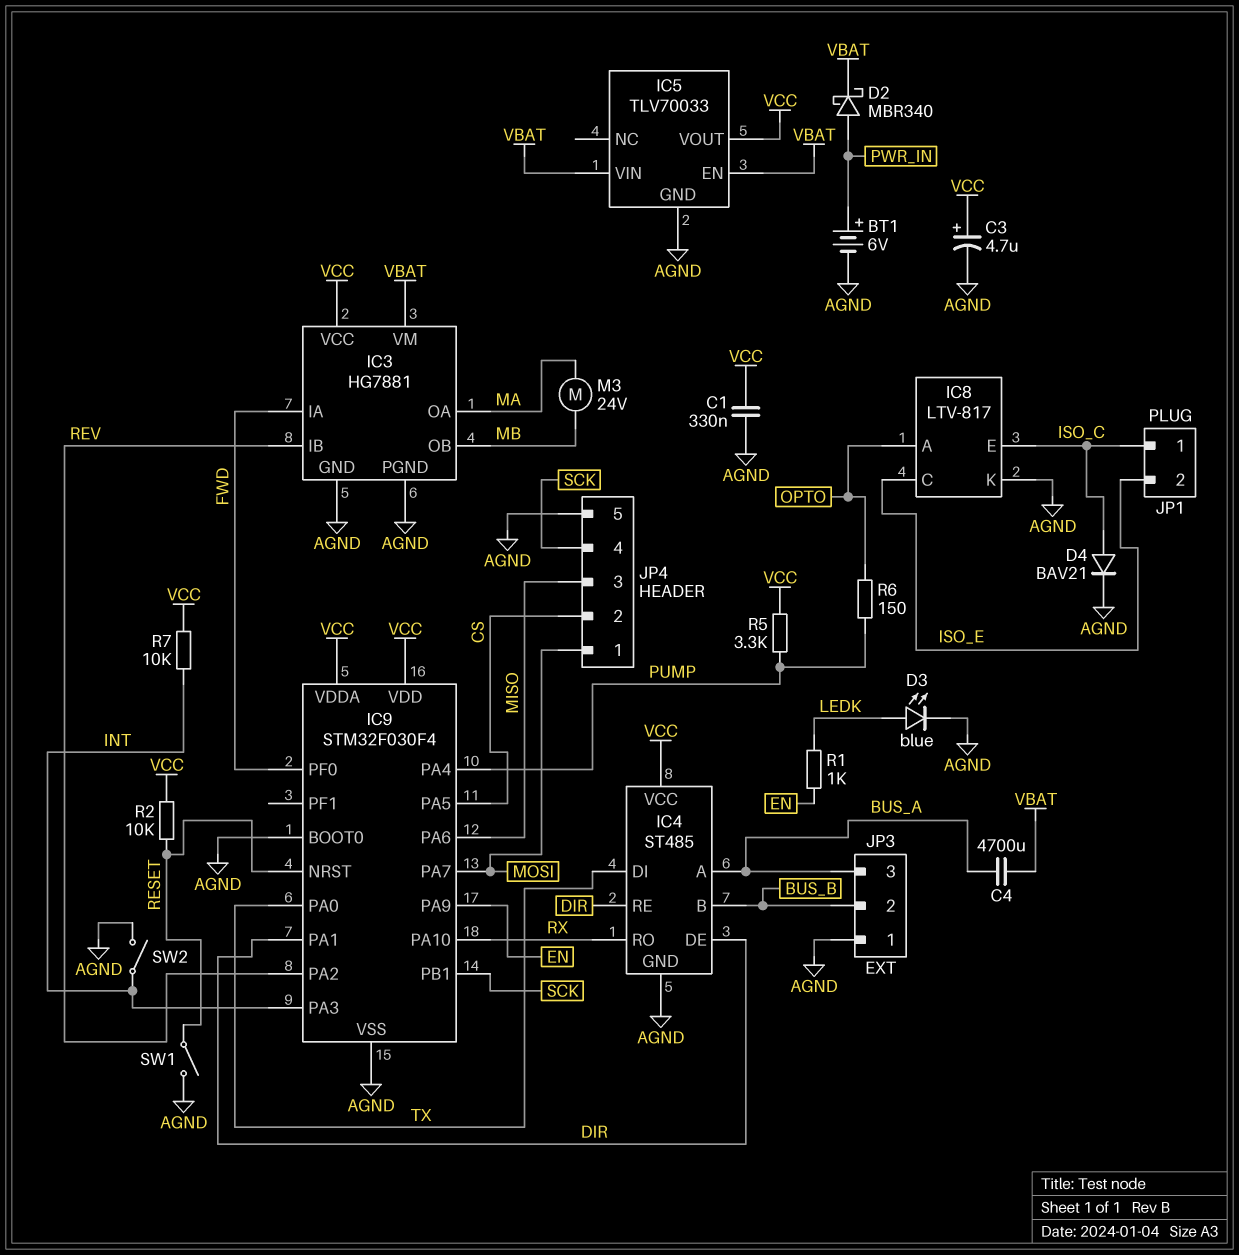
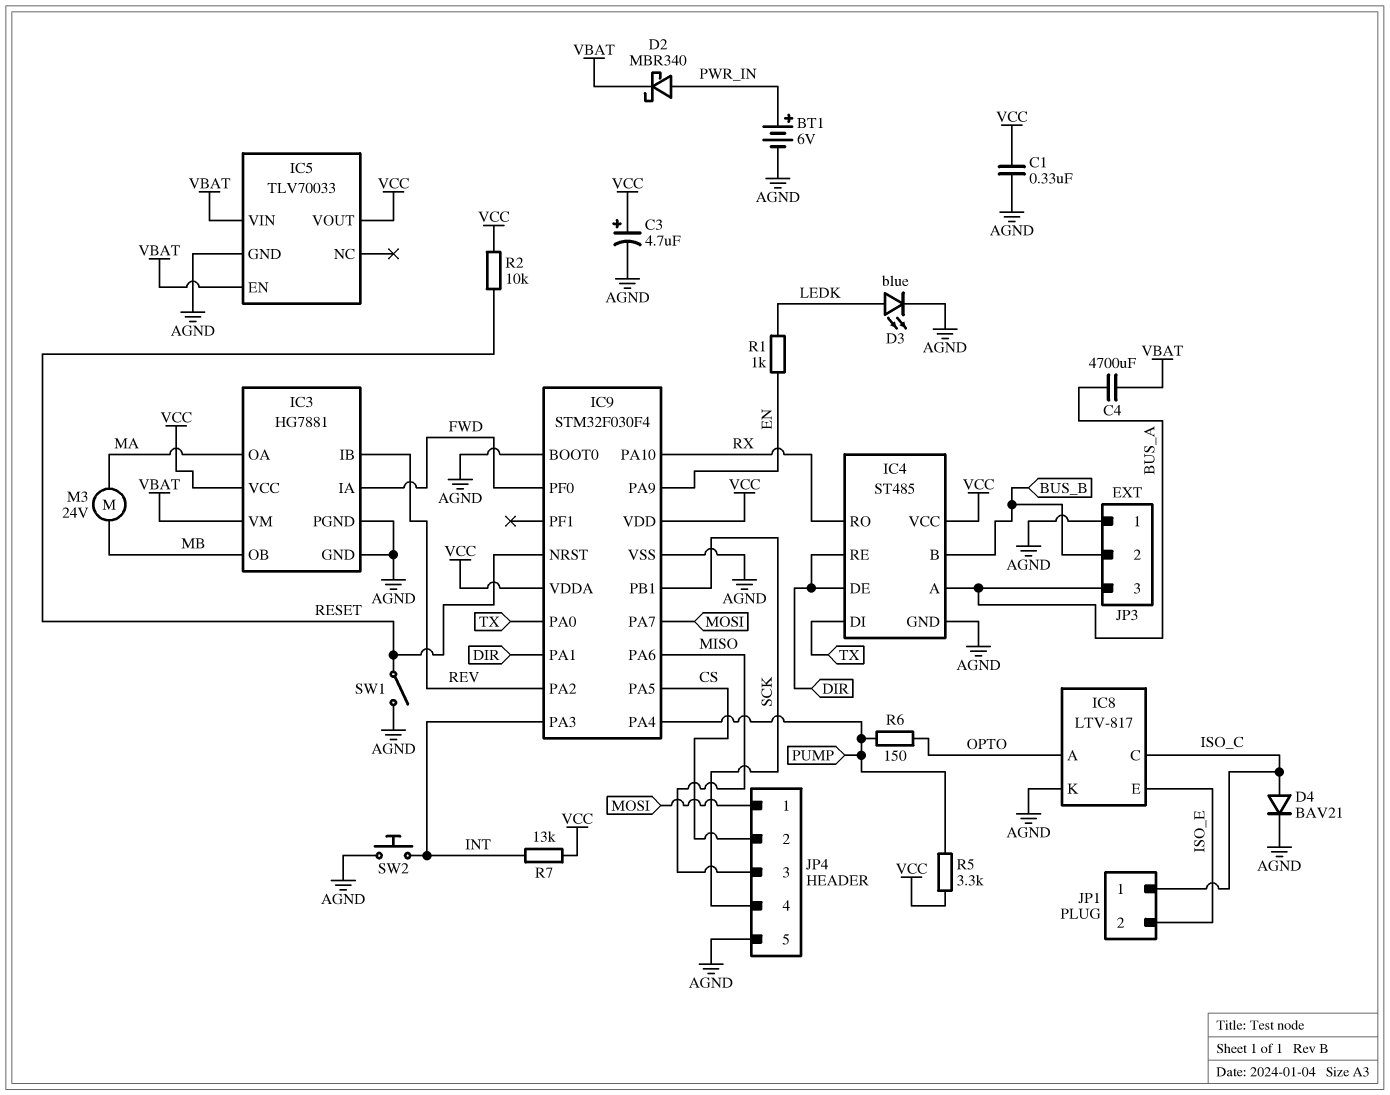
IC8 pin C: ISO_E -> ISO_C
IC8 pin E: ISO_C -> ISO_E
R7: 10k (INT, VCC) -> 13k (INT, VCC)
SW2: switch (AGND, INT) -> button (AGND, INT)

